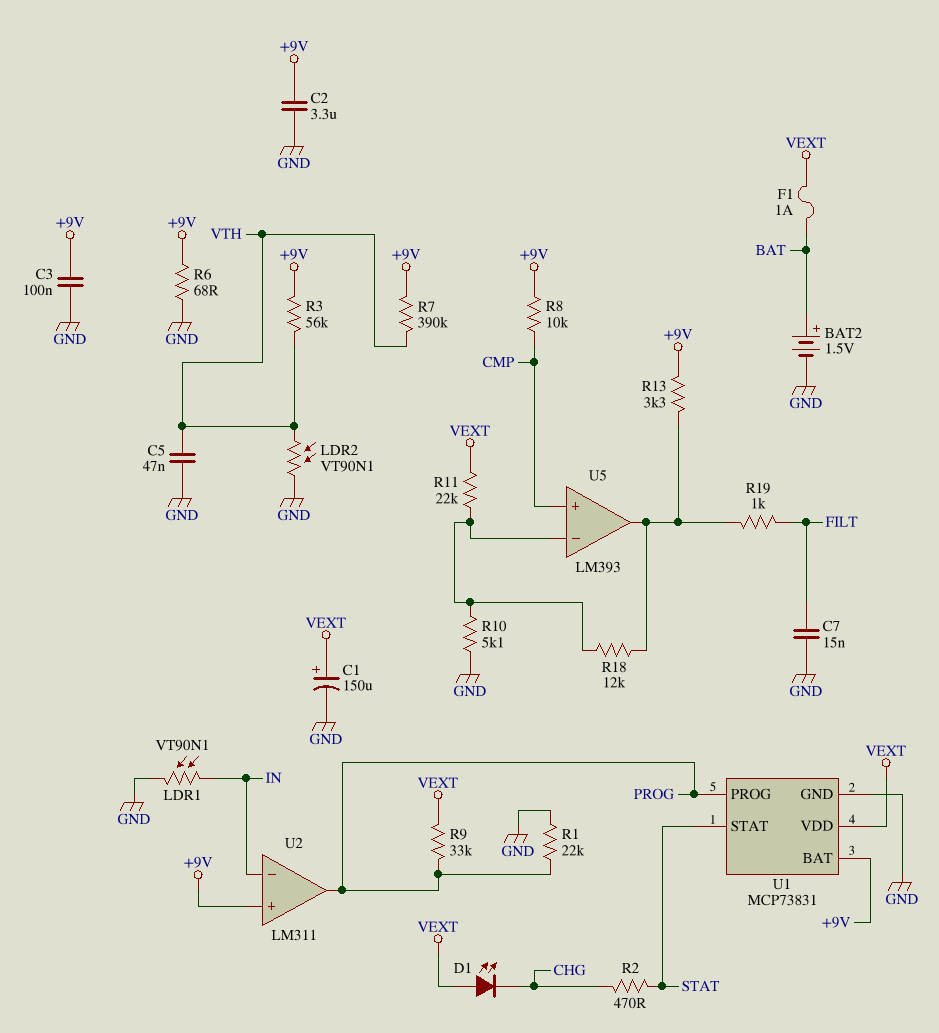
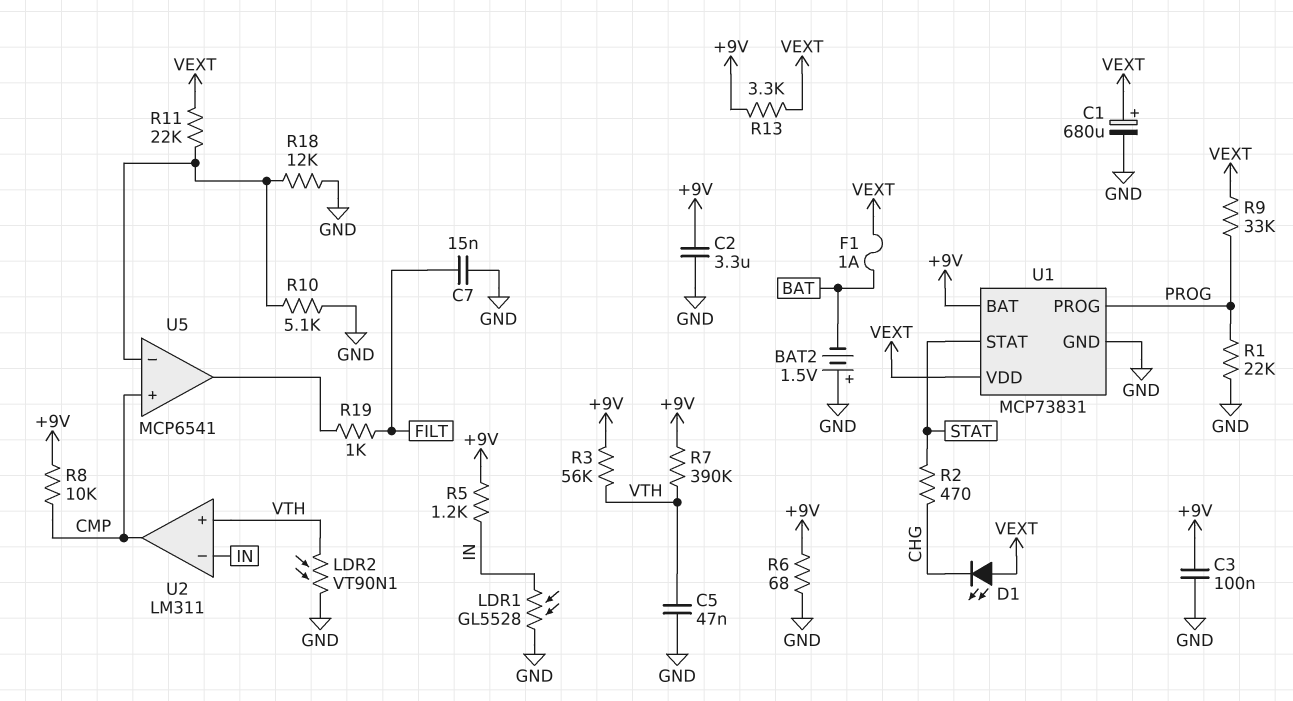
BAT2: 1.5V (plus BAT, minus GND) -> 1.5V (plus GND, minus BAT)
C1: 150uF (plus VEXT, minus GND) -> 680uF (plus VEXT, minus GND)
LDR1: VT90N1 (GND, IN) -> GL5528 (GND, IN)
R5: none -> 1.2k (+9V, IN)
R13: 3.3k (+9V, U5/out) -> 3.3k (+9V, VEXT)
R18: 12k (U5/in-, U5/out) -> 12k (GND, U5/in-)
U2 pin in+: +9V -> VTH
U2 pin out: PROG -> CMP
U5: LM393 -> MCP6541

